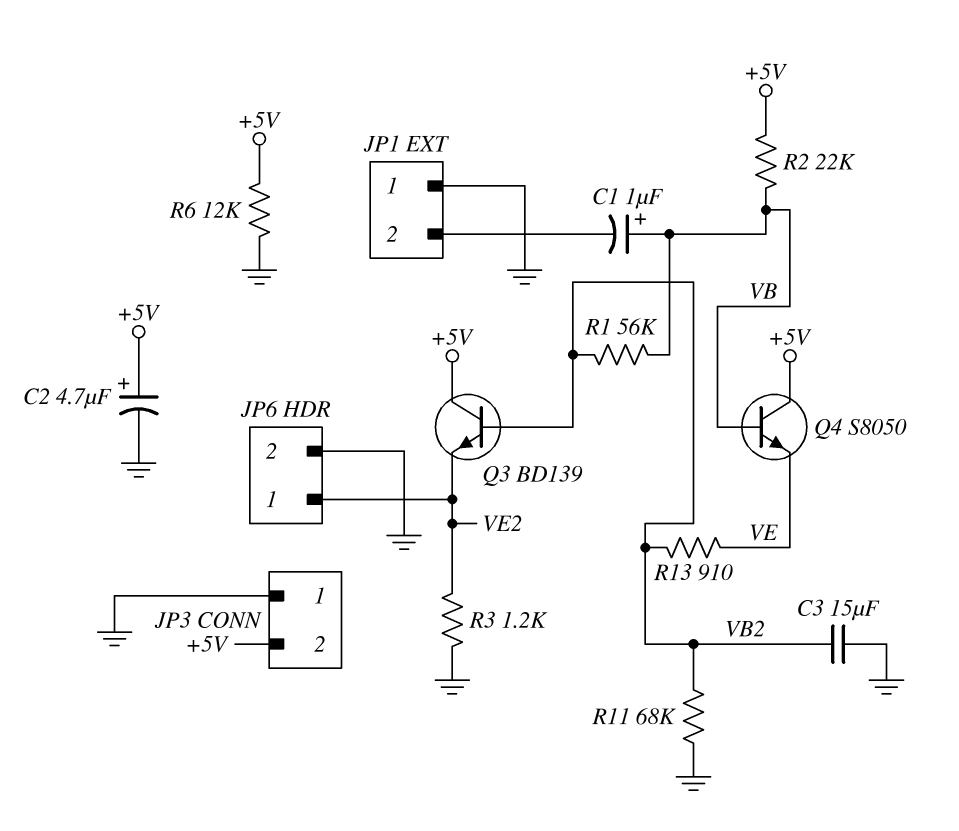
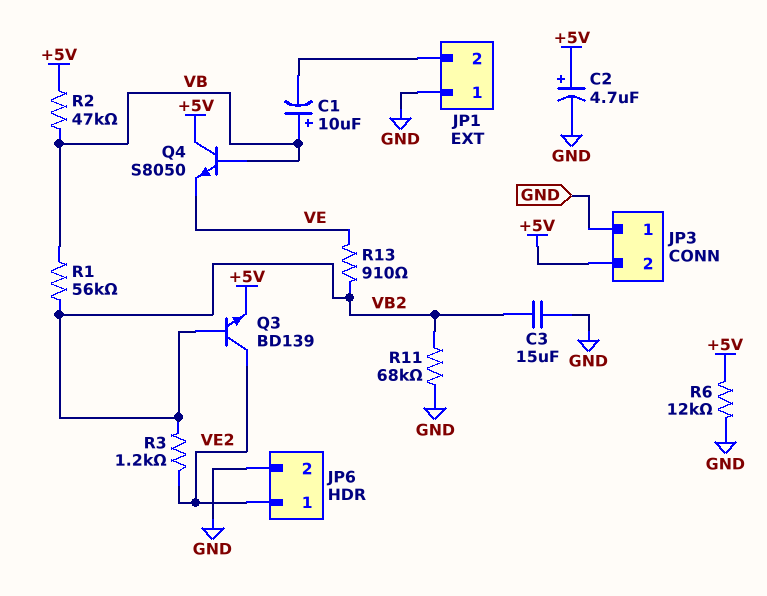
C1: 1uF (plus VB, minus JP1/2) -> 10uF (plus VB, minus JP1/2)
Q3: NPN BD139 (B VB2, C +5V, E VE2) -> NPN BD139 (B VB2, C VE2, E +5V)
R2: 22k (+5V, VB) -> 47k (+5V, VB)
R3: 1.2k (GND, VE2) -> 1.2k (VB2, VE2)

